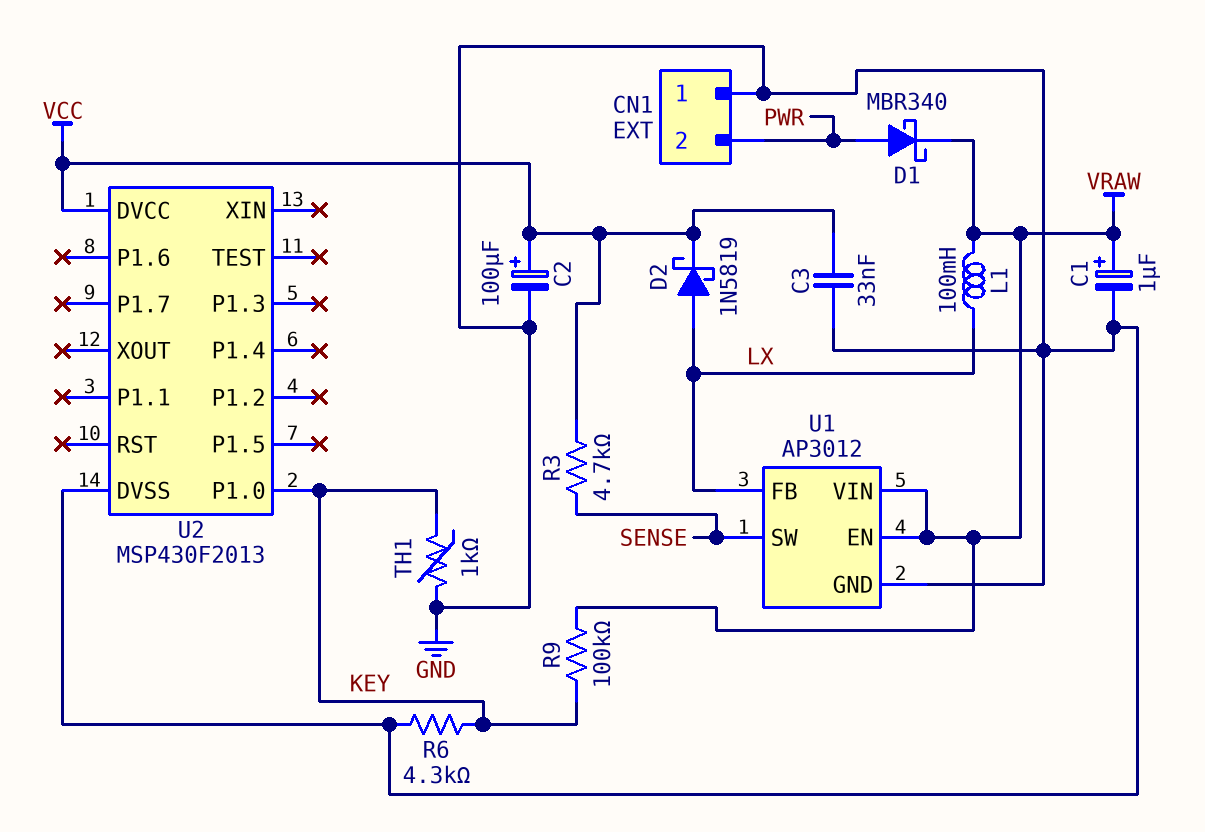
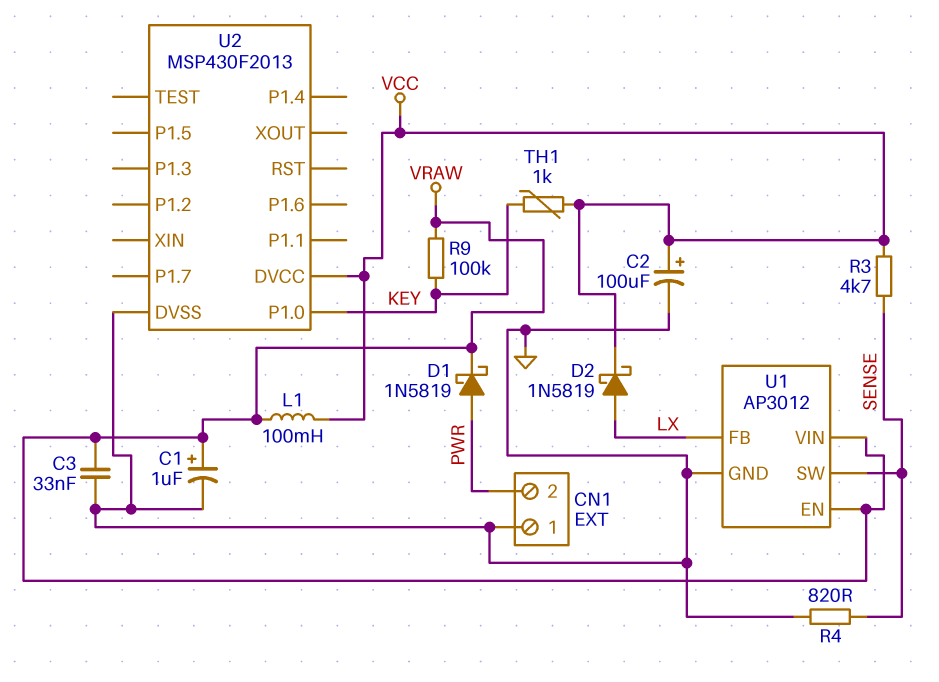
C3: 33nF (GND, VCC) -> 33nF (GND, VRAW)
D1: schottky MBR340 (A PWR, K VRAW) -> schottky 1N5819 (A PWR, K VRAW)
L1: 100mH (LX, VRAW) -> 100mH (VCC, VRAW)
R4: none -> 820 (GND, SENSE)
R6: 4.3k (GND, KEY) -> none
TH1: 1k (GND, KEY) -> 1k (KEY, VCC)

